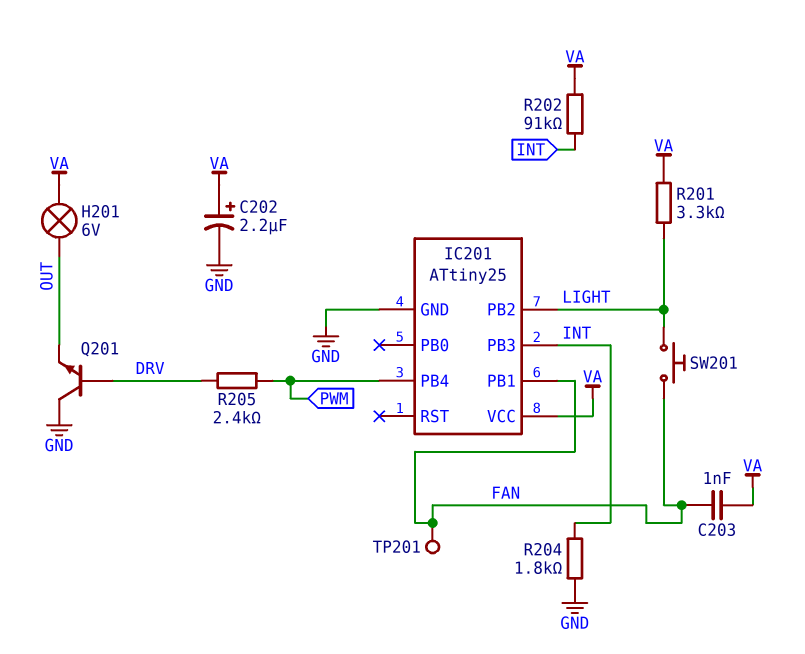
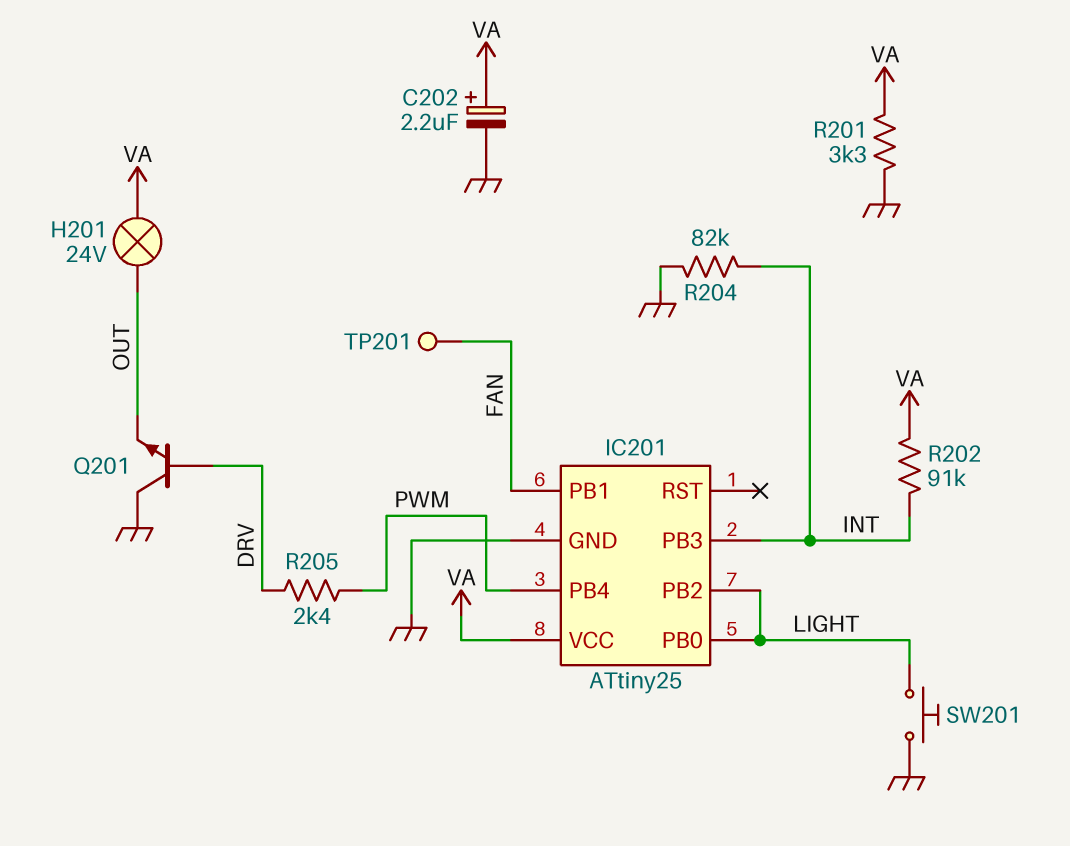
C203: 1nF (FAN, VA) -> none
H201: lamp 6V (OUT, VA) -> lamp 24V (OUT, VA)
IC201 pin PB0: none -> LIGHT
R201: 3.3k (LIGHT, VA) -> 3.3k (GND, VA)
R204: 1.8k (GND, INT) -> 82k (GND, INT)
SW201: button (FAN, LIGHT) -> button (GND, LIGHT)

